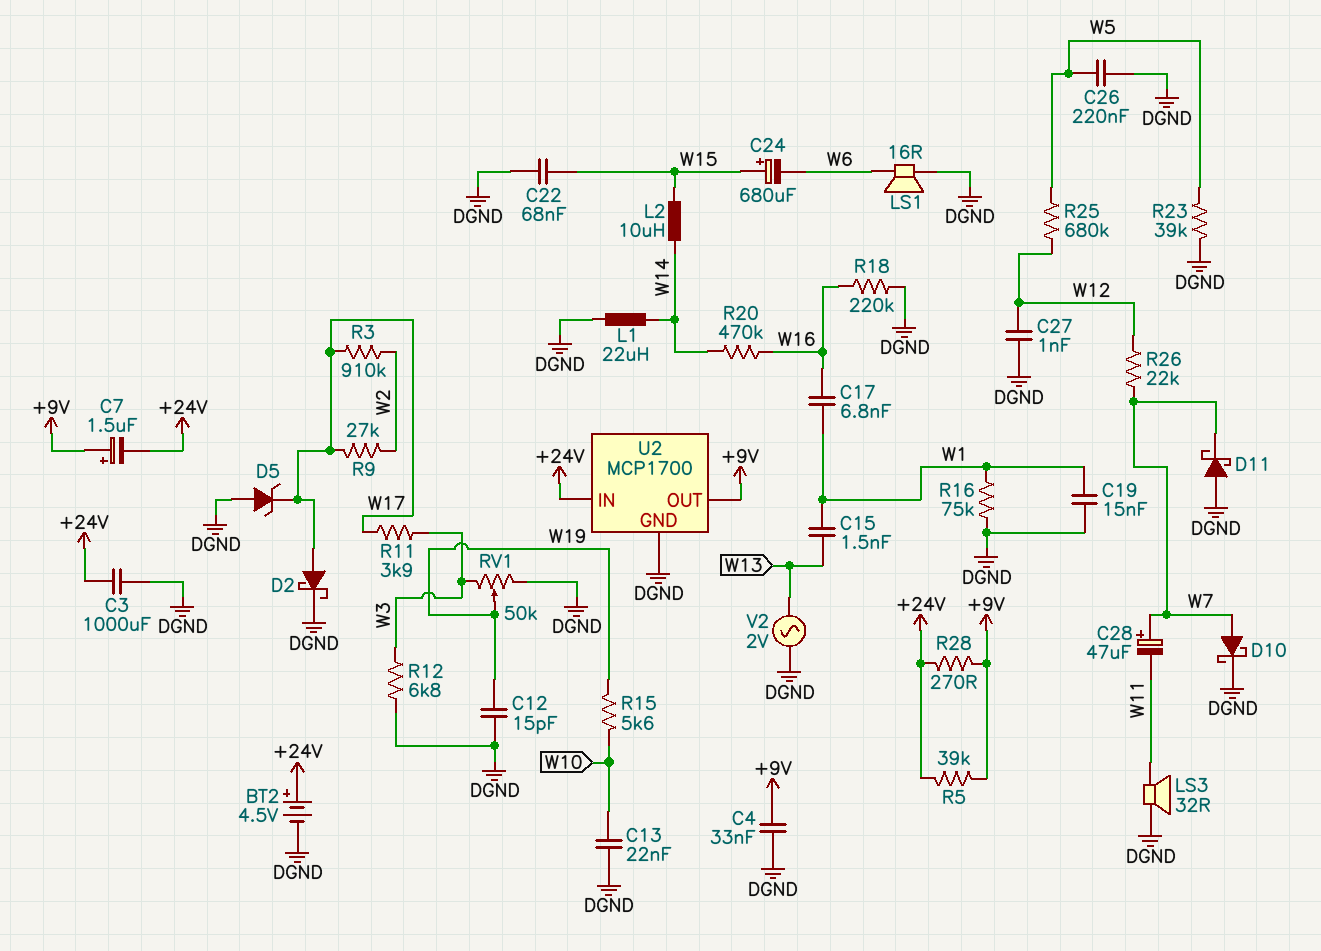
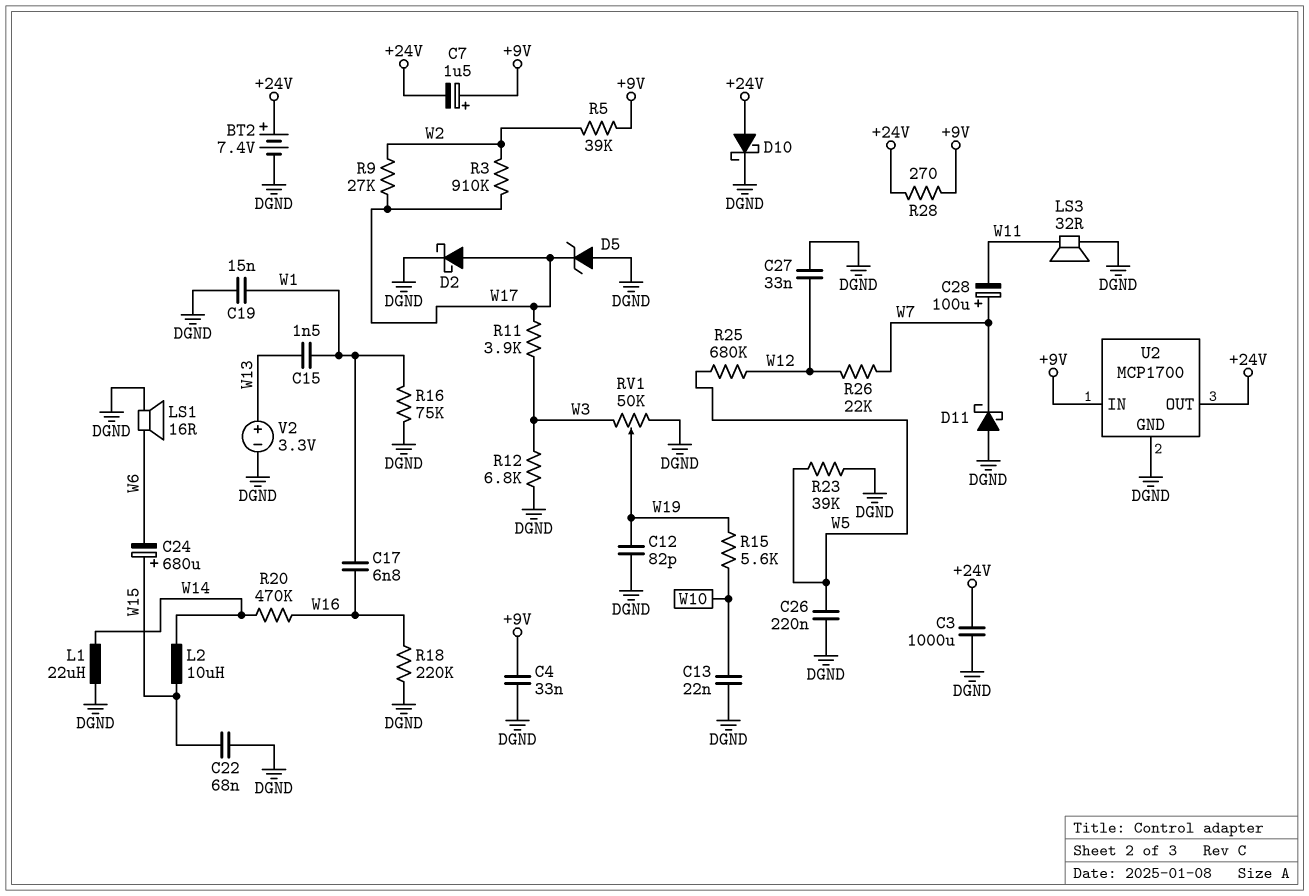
BT2: 4.5V (plus +24V, minus DGND) -> 7.4V (plus +24V, minus DGND)
C12: 15pF (DGND, W19) -> 82pF (DGND, W19)
C27: 1nF (DGND, W12) -> 33nF (DGND, W12)
C28: 47uF (plus W7, minus W11) -> 100uF (plus W7, minus W11)
D10: schottky (A W7, K DGND) -> schottky (A +24V, K DGND)
R5: 39k (+9V, +24V) -> 39k (+9V, W2)
U2 pin IN: +24V -> +9V
U2 pin OUT: +9V -> +24V
V2: AC 2V (DGND, W13) -> 3.3V (plus W13, minus DGND)

